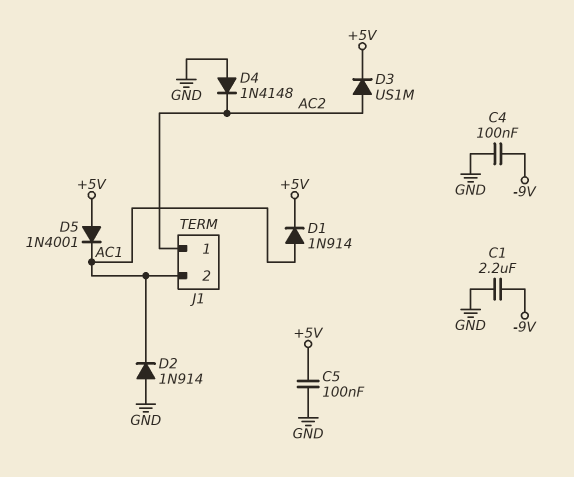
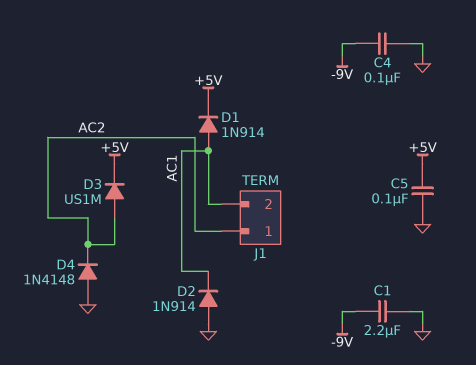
D5: diode 1N4001 (A +5V, K AC1) -> none

